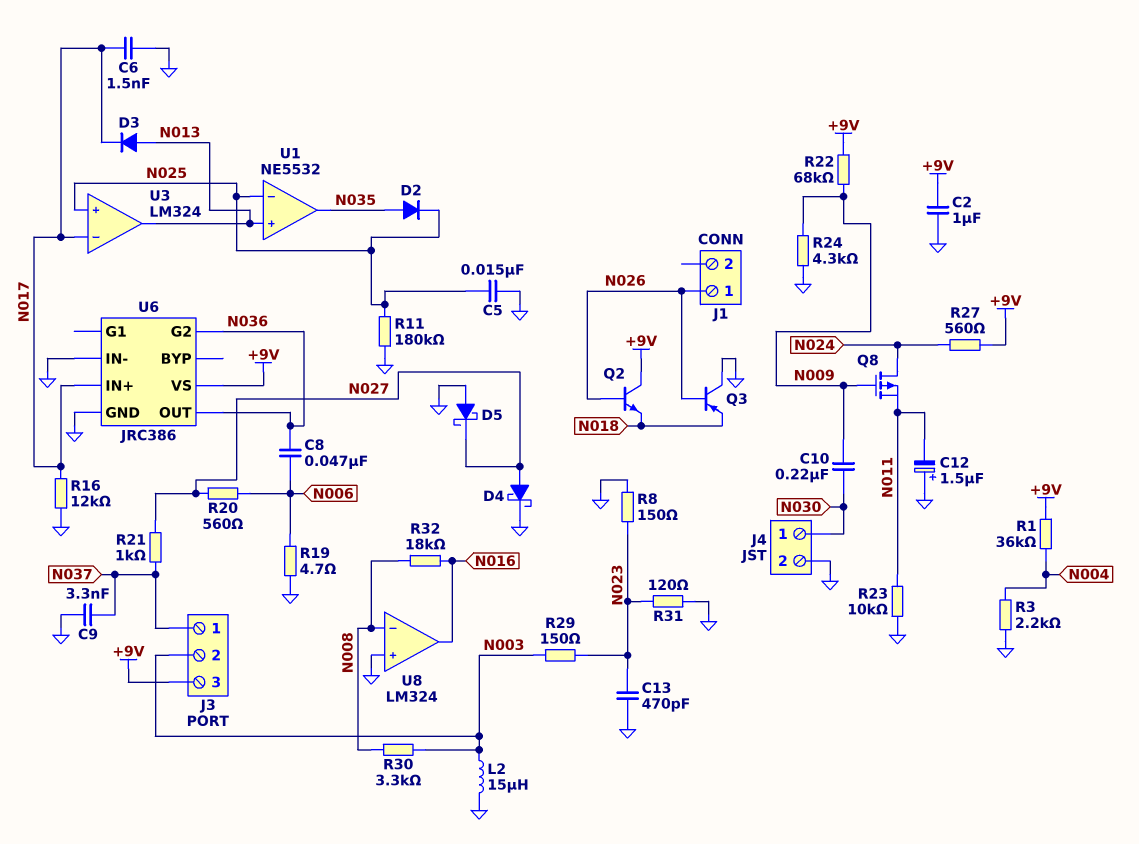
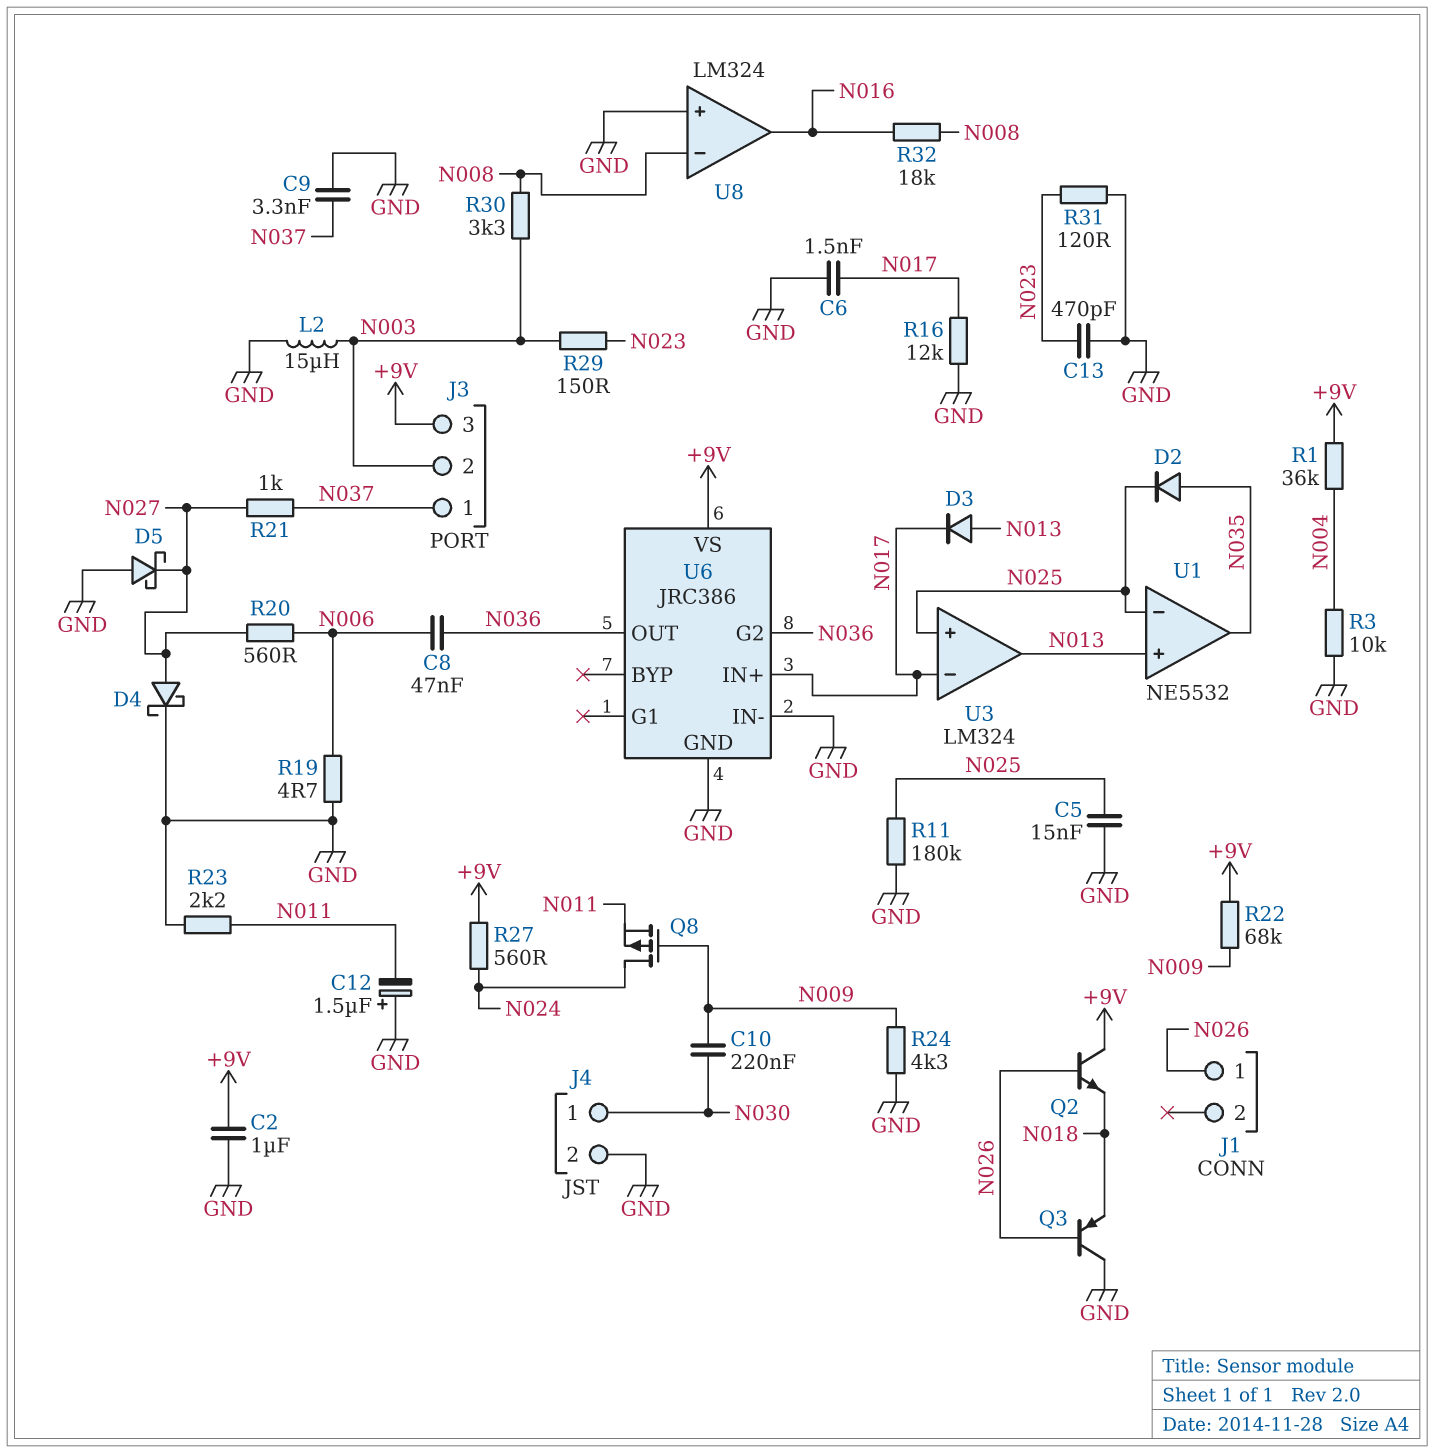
R3: 2.2k (GND, N004) -> 10k (GND, N004)
R8: 150 (GND, N023) -> none
R23: 10k (GND, N011) -> 2.2k (GND, N011)

